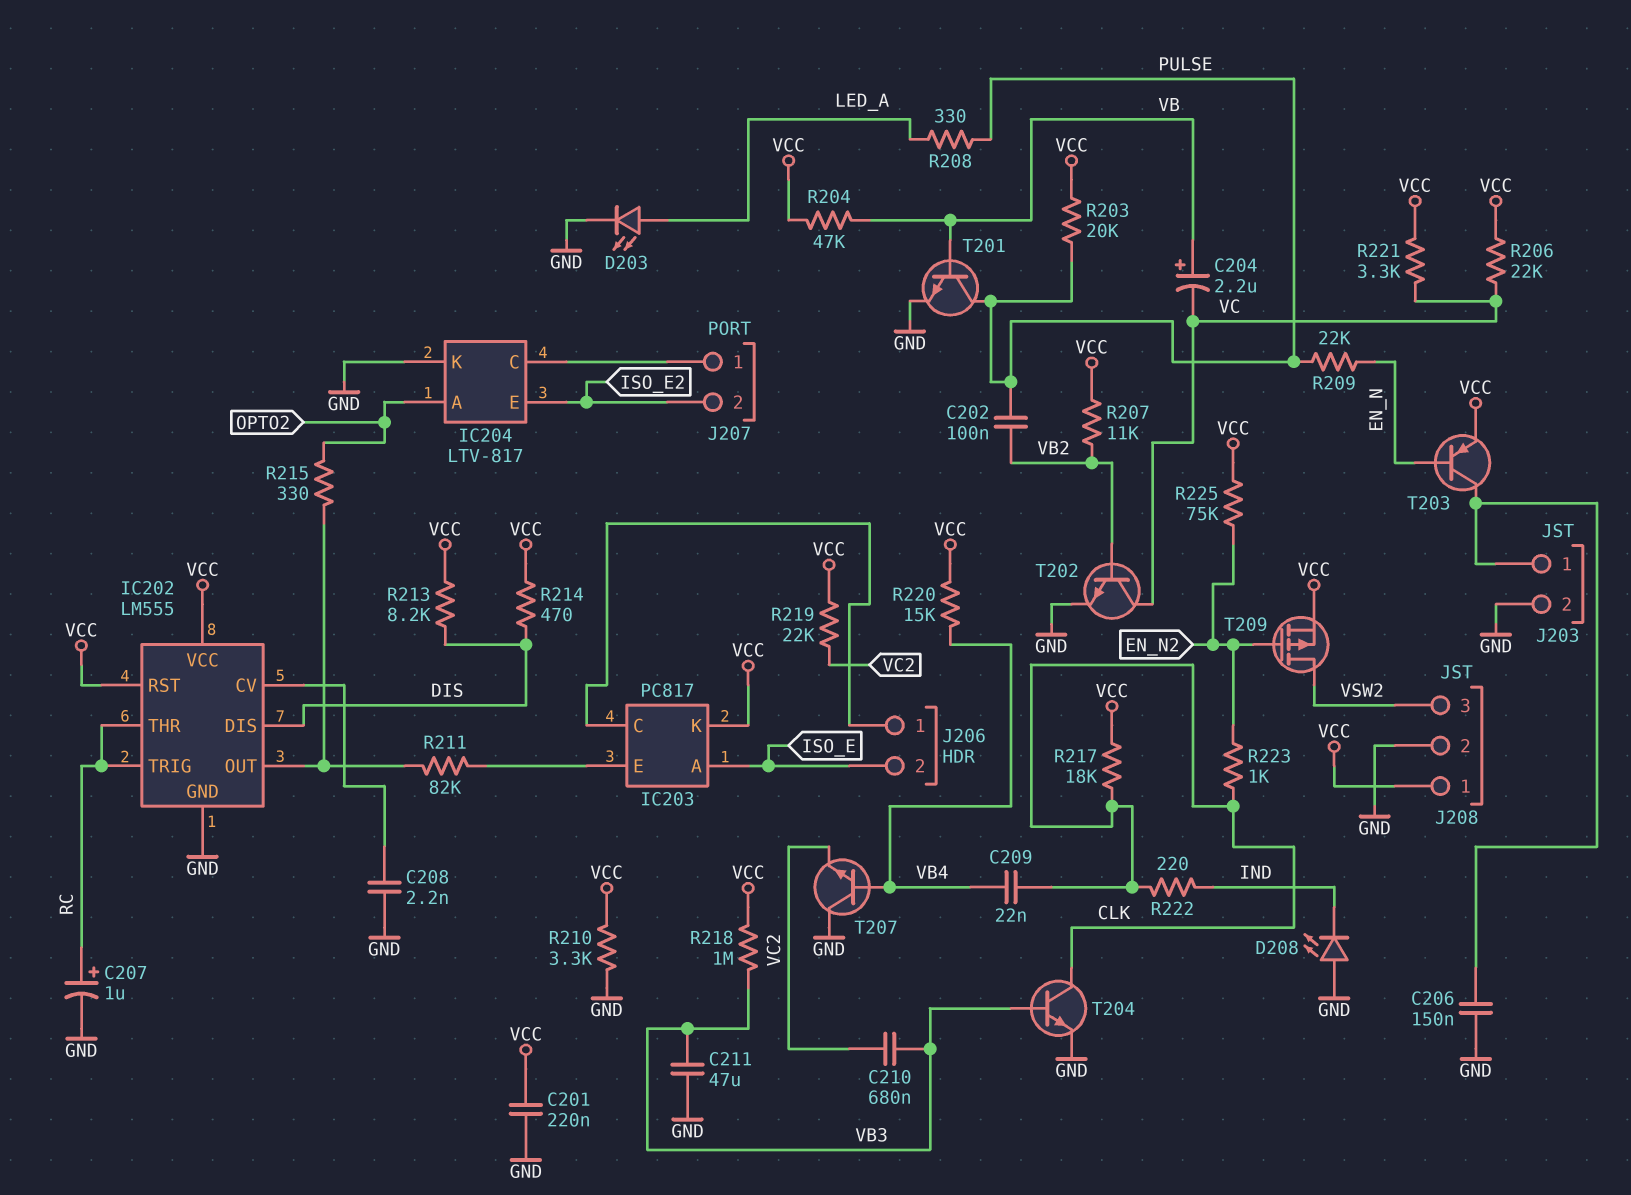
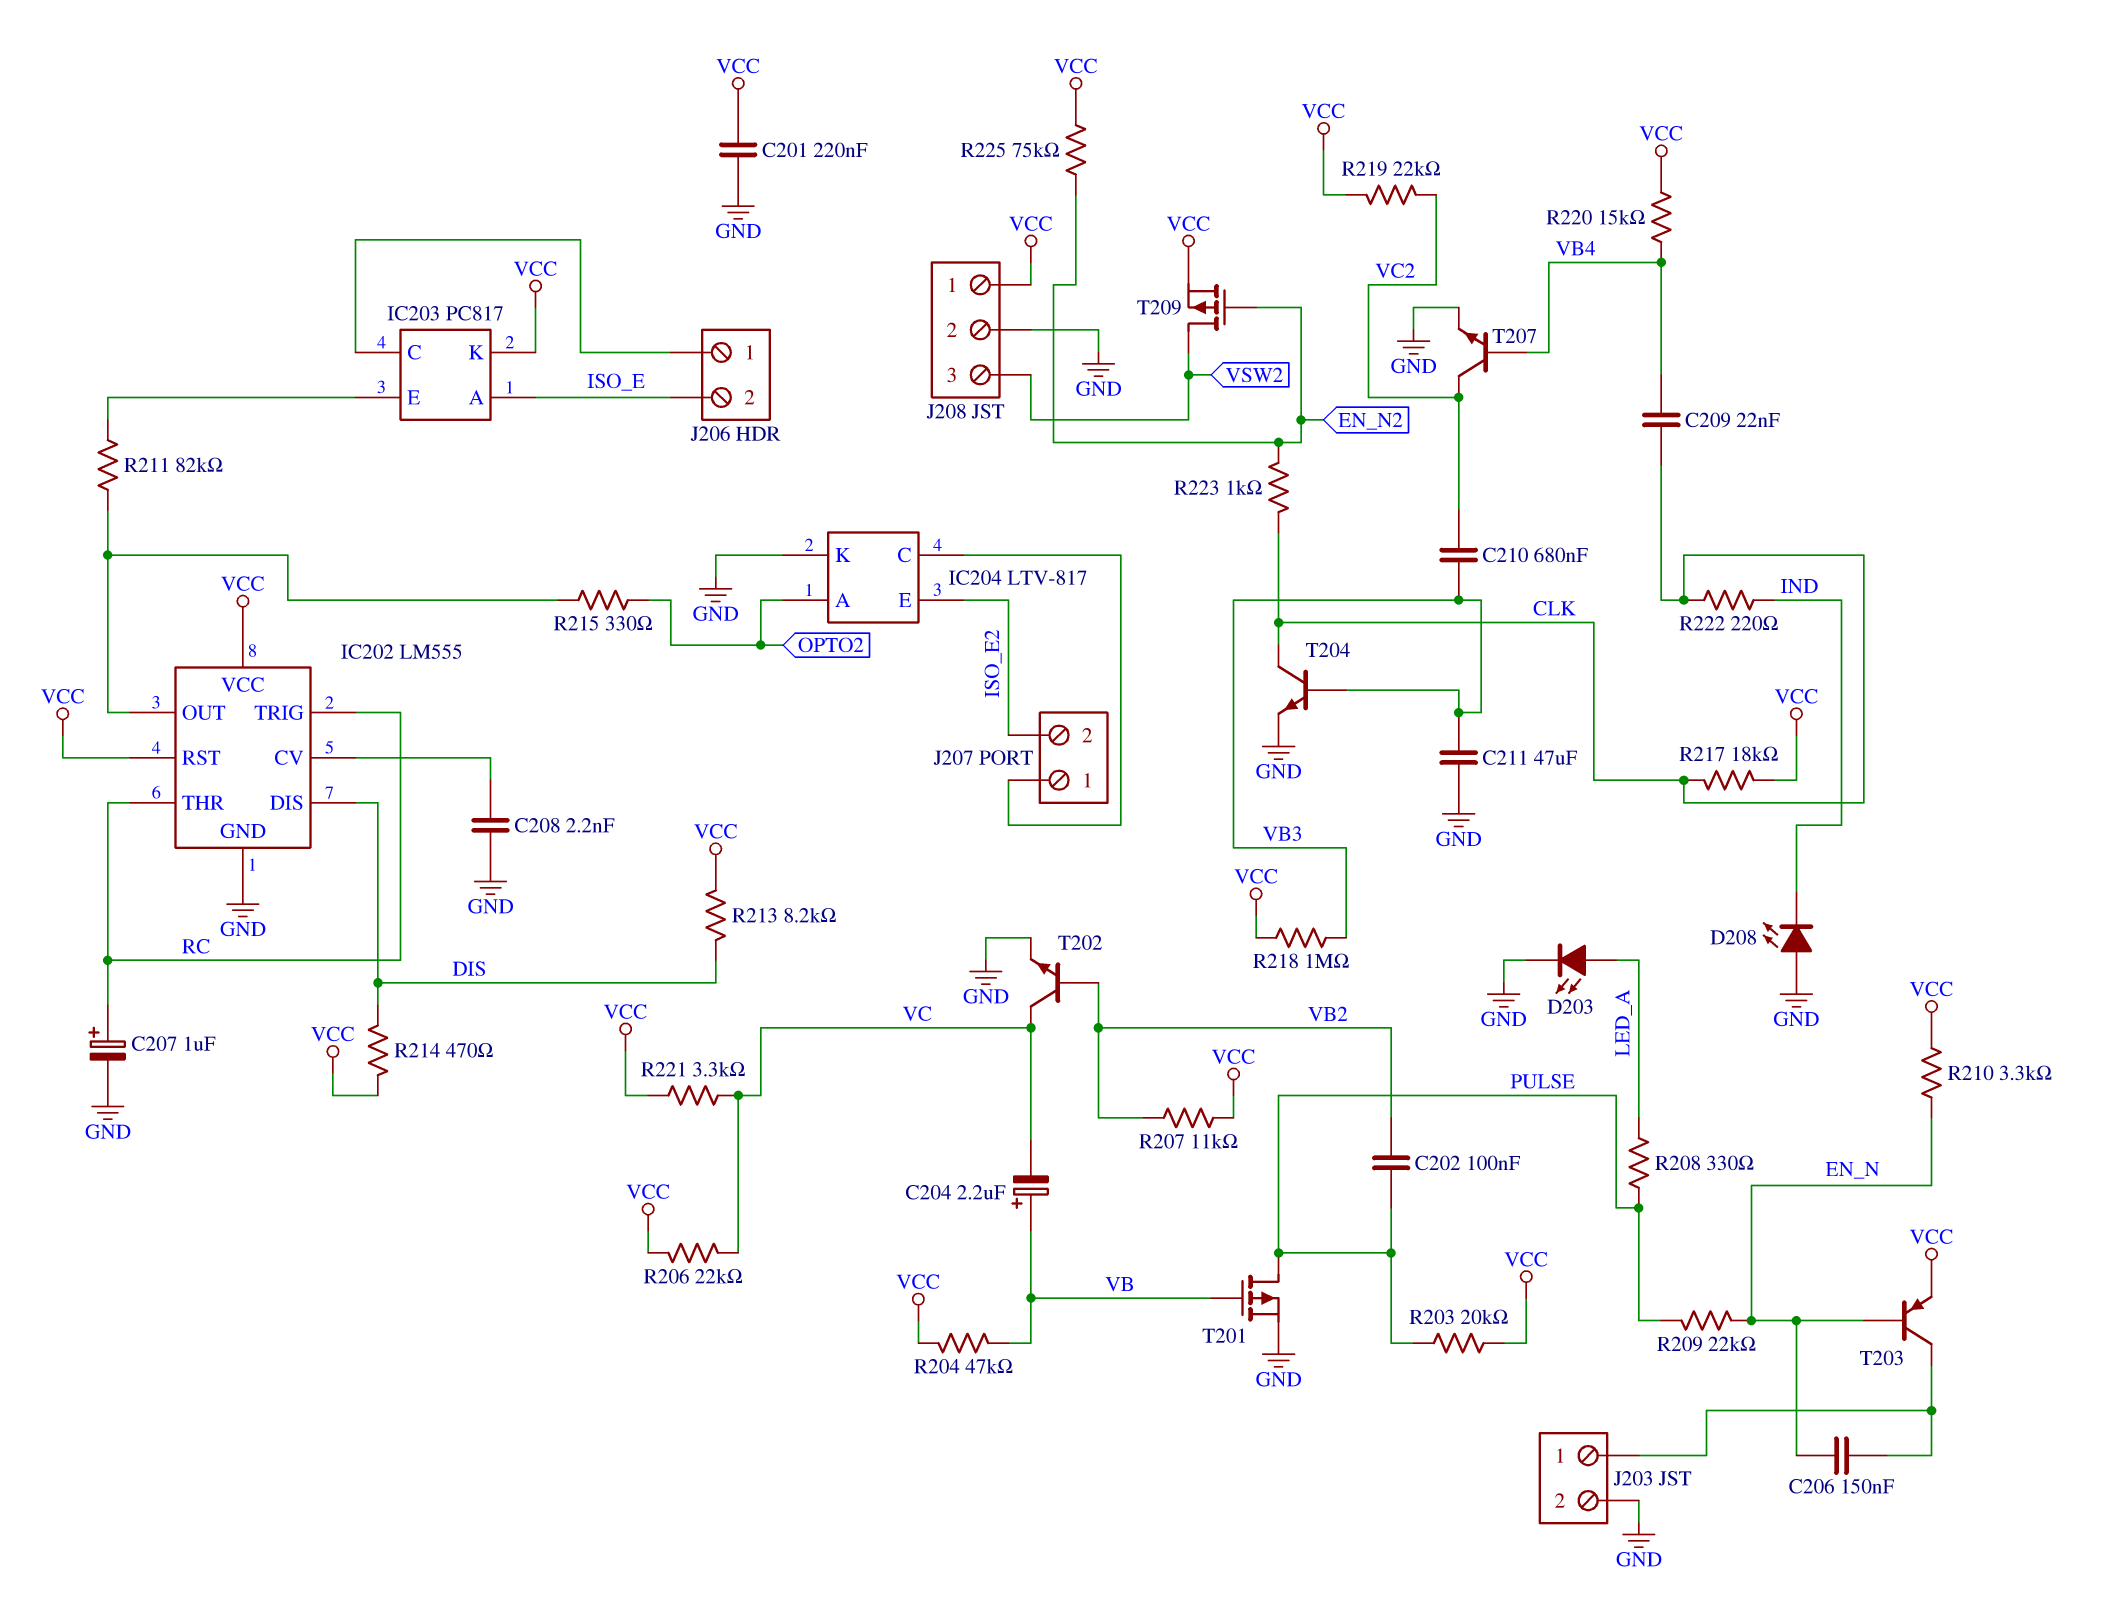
C206: 150nF (GND, J203/1) -> 150nF (EN_N, J203/1)
R210: 3.3k (GND, VCC) -> 3.3k (EN_N, VCC)
T201: NPN (B VB, C PULSE, E GND) -> PMOS (G VB, D PULSE, S GND)
T207: NPN (B VB4, C GND, E VC2) -> NPN (B VB4, C VC2, E GND)

